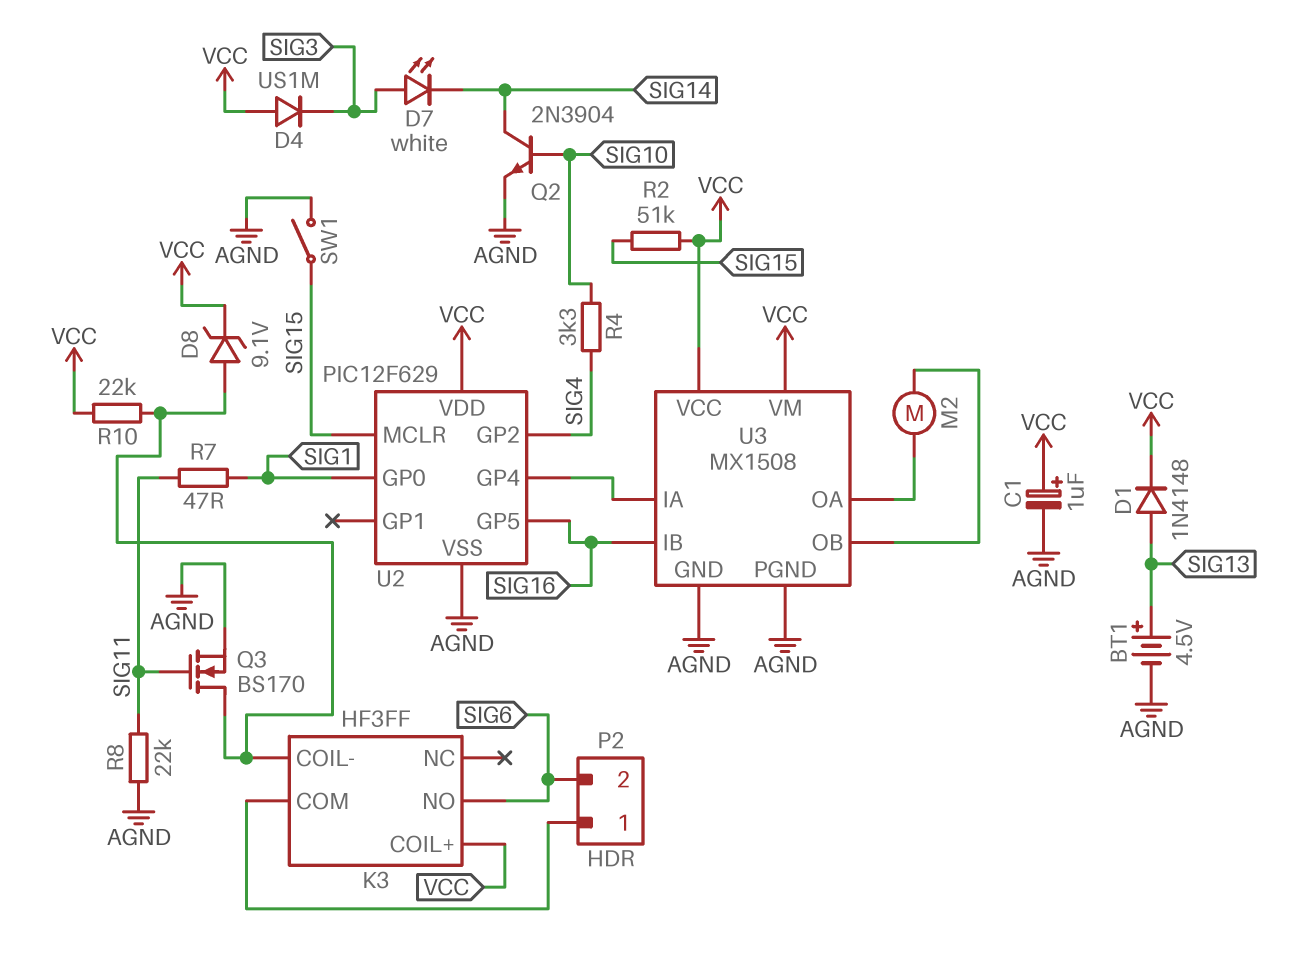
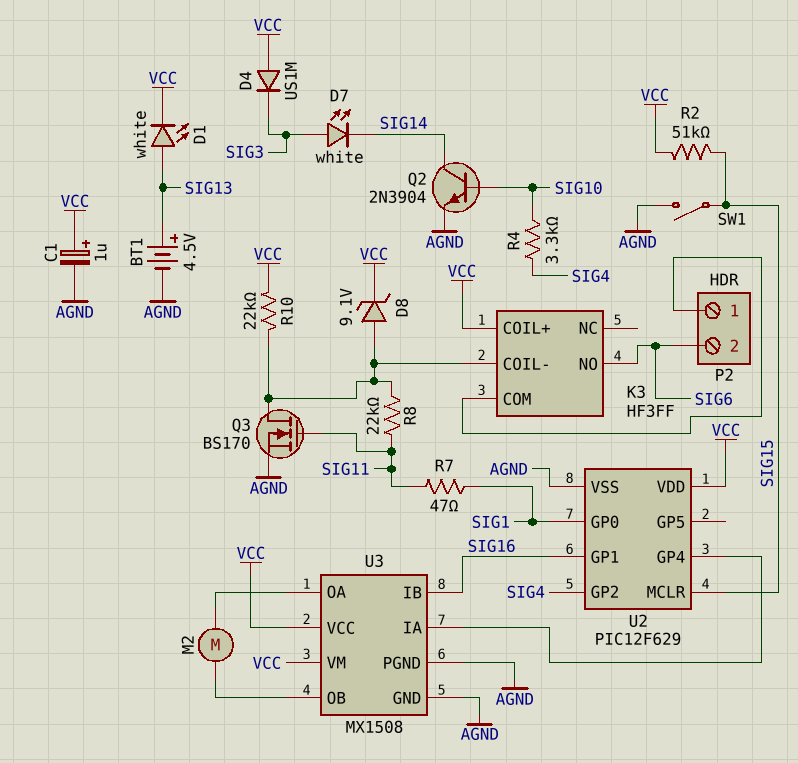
D1: diode 1N4148 (A SIG13, K VCC) -> LED white (A SIG13, K VCC)
R8: 22k (AGND, SIG11) -> 22k (K3/COIL-, SIG11)
U2 pin GP1: none -> SIG16
U2 pin GP5: SIG16 -> none

